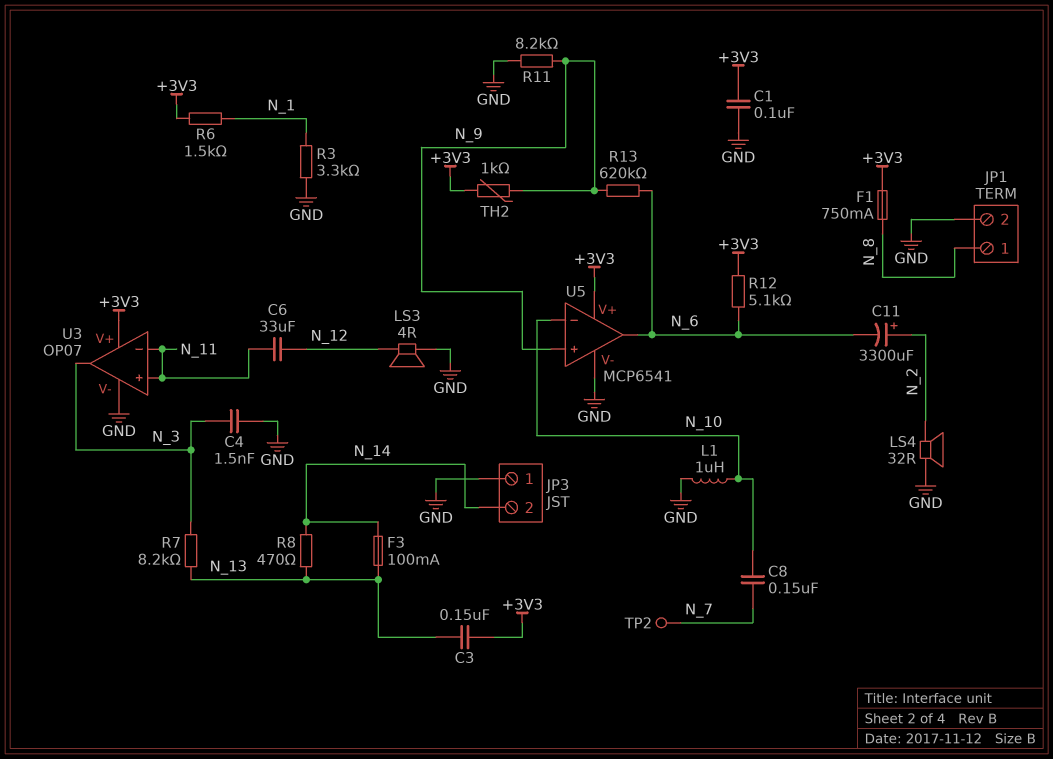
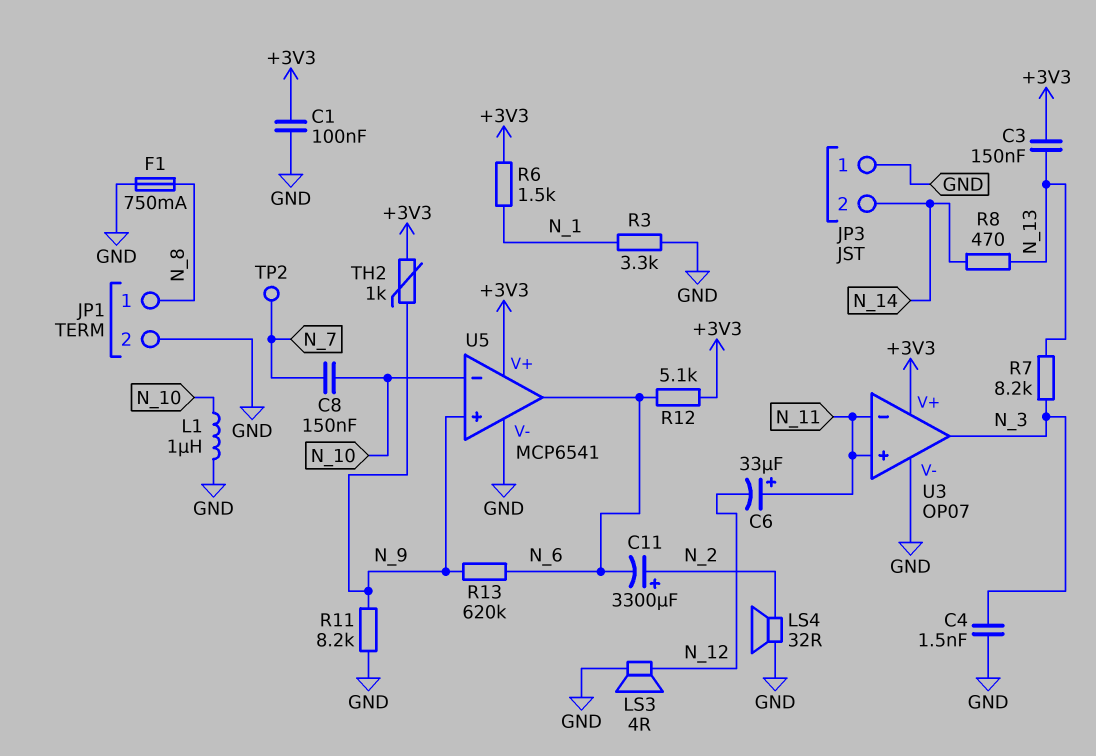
C6: 33uF (N_11, N_12) -> 33uF (plus N_11, minus N_12)
F1: 750mA (+3V3, N_8) -> 750mA (GND, N_8)
F3: 100mA (N_13, N_14) -> none

